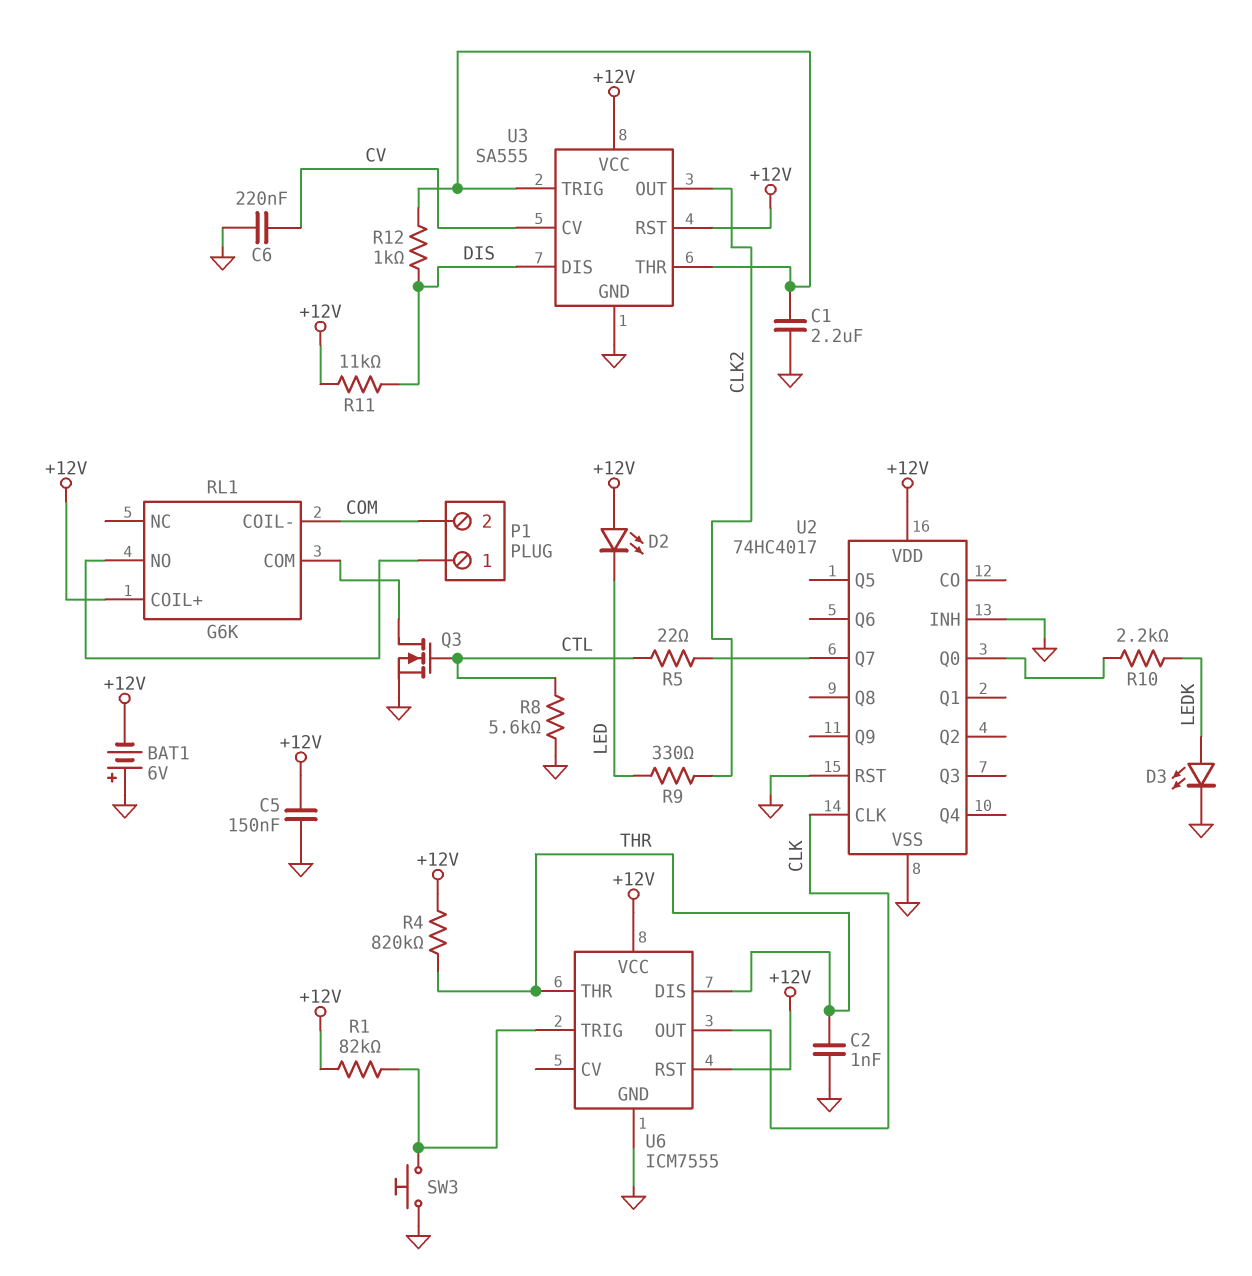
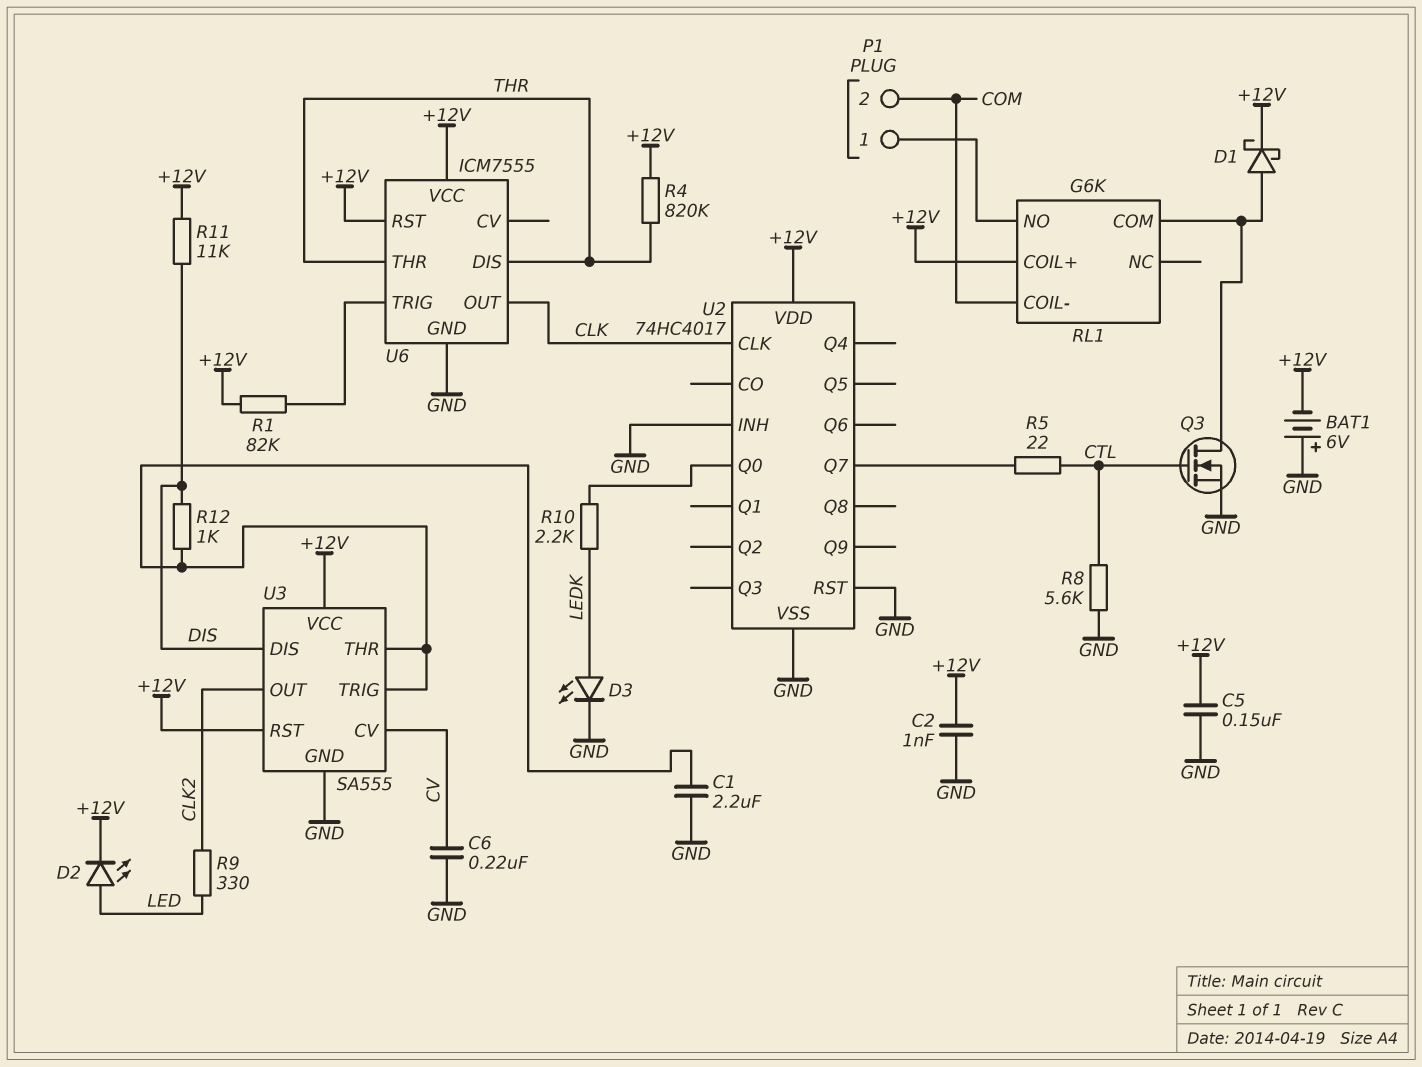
C2: 1nF (GND, THR) -> 1nF (+12V, GND)
D1: none -> schottky (A RL1/COM, K +12V)
D2: LED (A +12V, K LED) -> LED (A LED, K +12V)
SW3: button (GND, U6/TRIG) -> none

